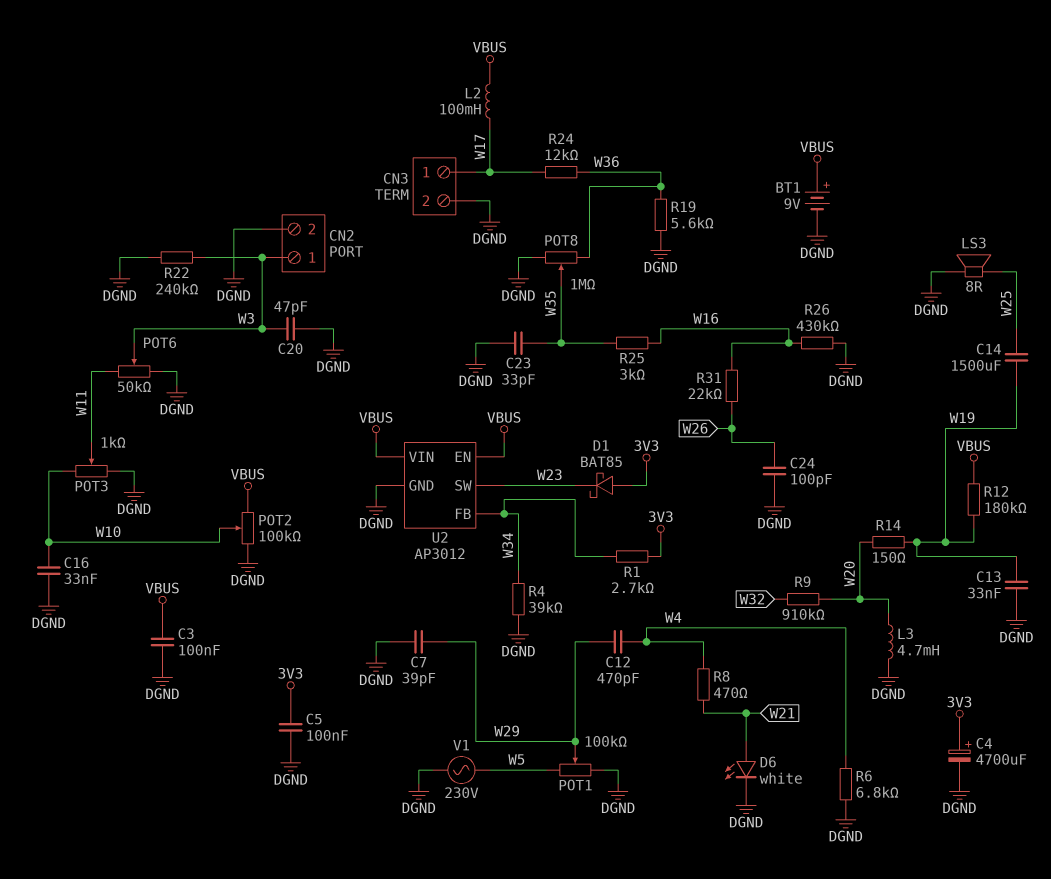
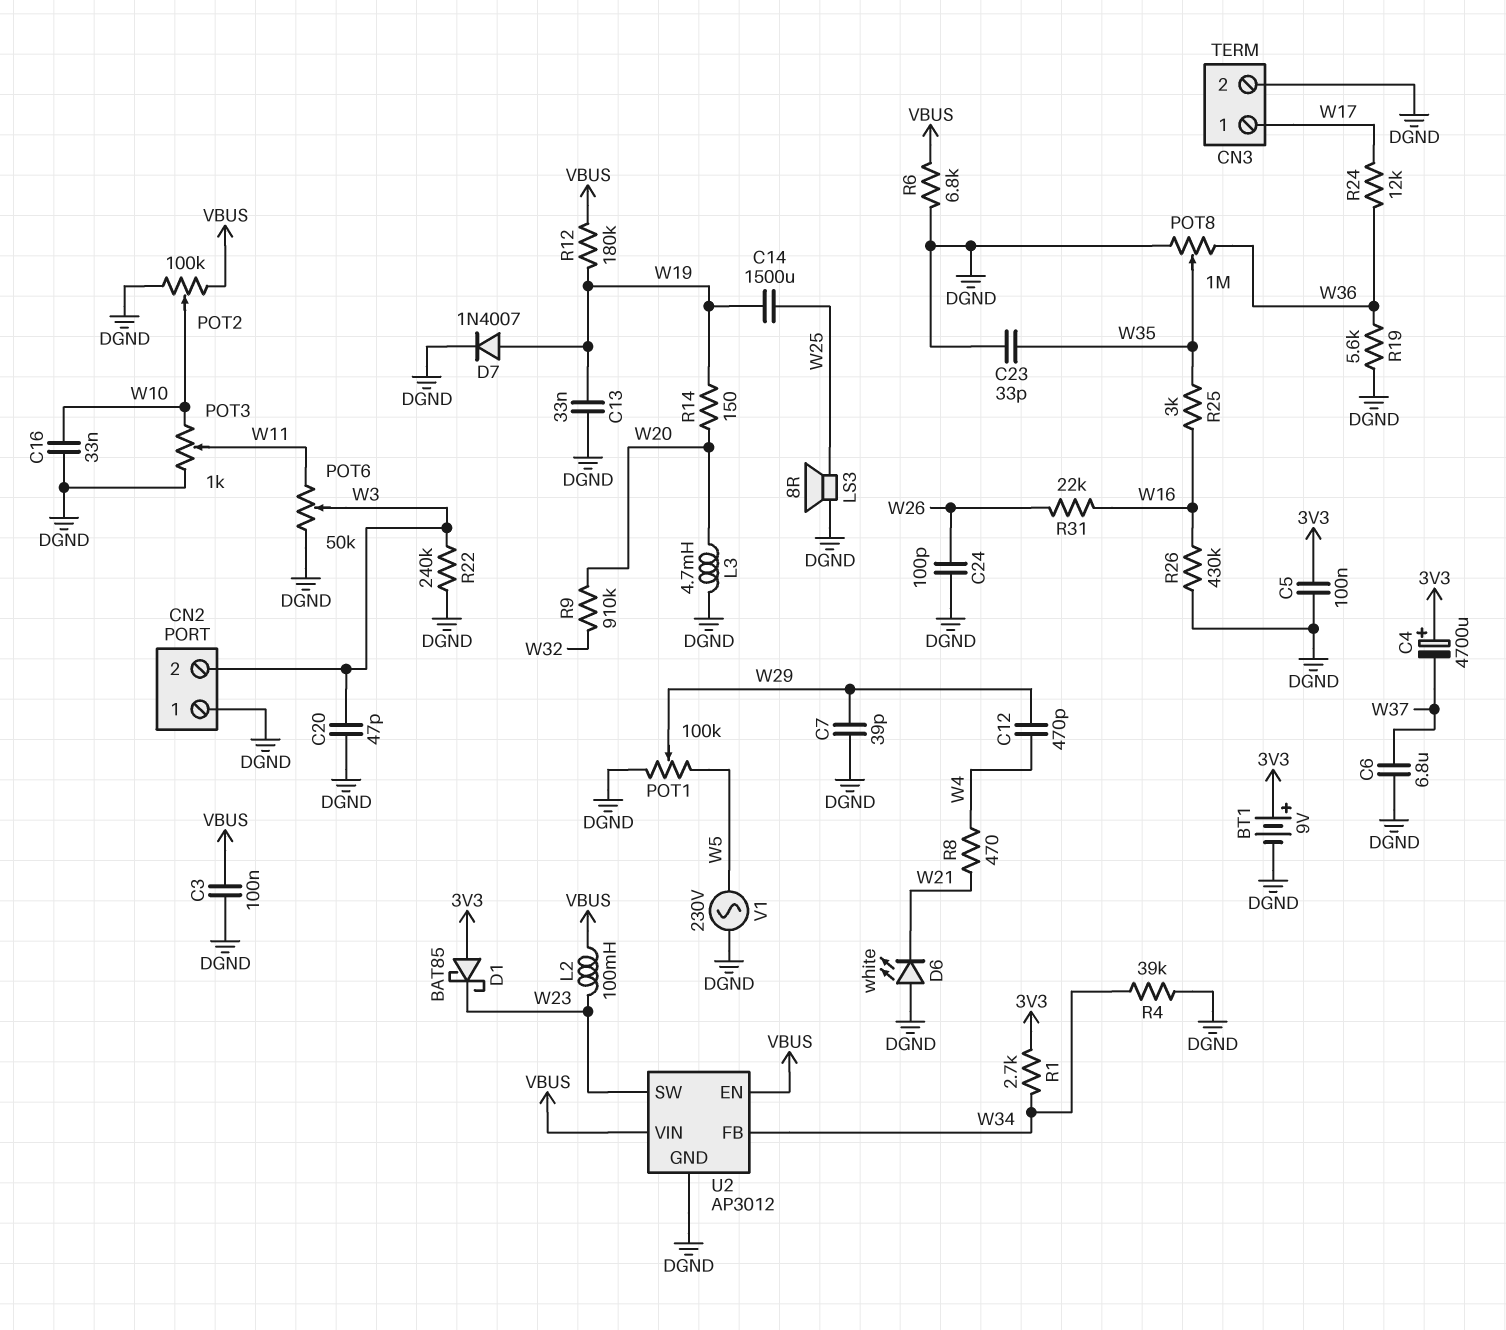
BT1: 9V (plus VBUS, minus DGND) -> 9V (plus 3V3, minus DGND)
C4: 4700uF (plus 3V3, minus DGND) -> 4700uF (plus 3V3, minus W37)
C6: none -> 6.8uF (DGND, W37)
CN2 pin 1: W3 -> DGND
CN2 pin 2: DGND -> W3
D6: LED white (A W21, K DGND) -> LED white (A DGND, K W21)
D7: none -> diode 1N4007 (A W19, K DGND)
L2: 100mH (VBUS, W17) -> 100mH (VBUS, W23)
R6: 6.8k (DGND, W4) -> 6.8k (DGND, VBUS)

